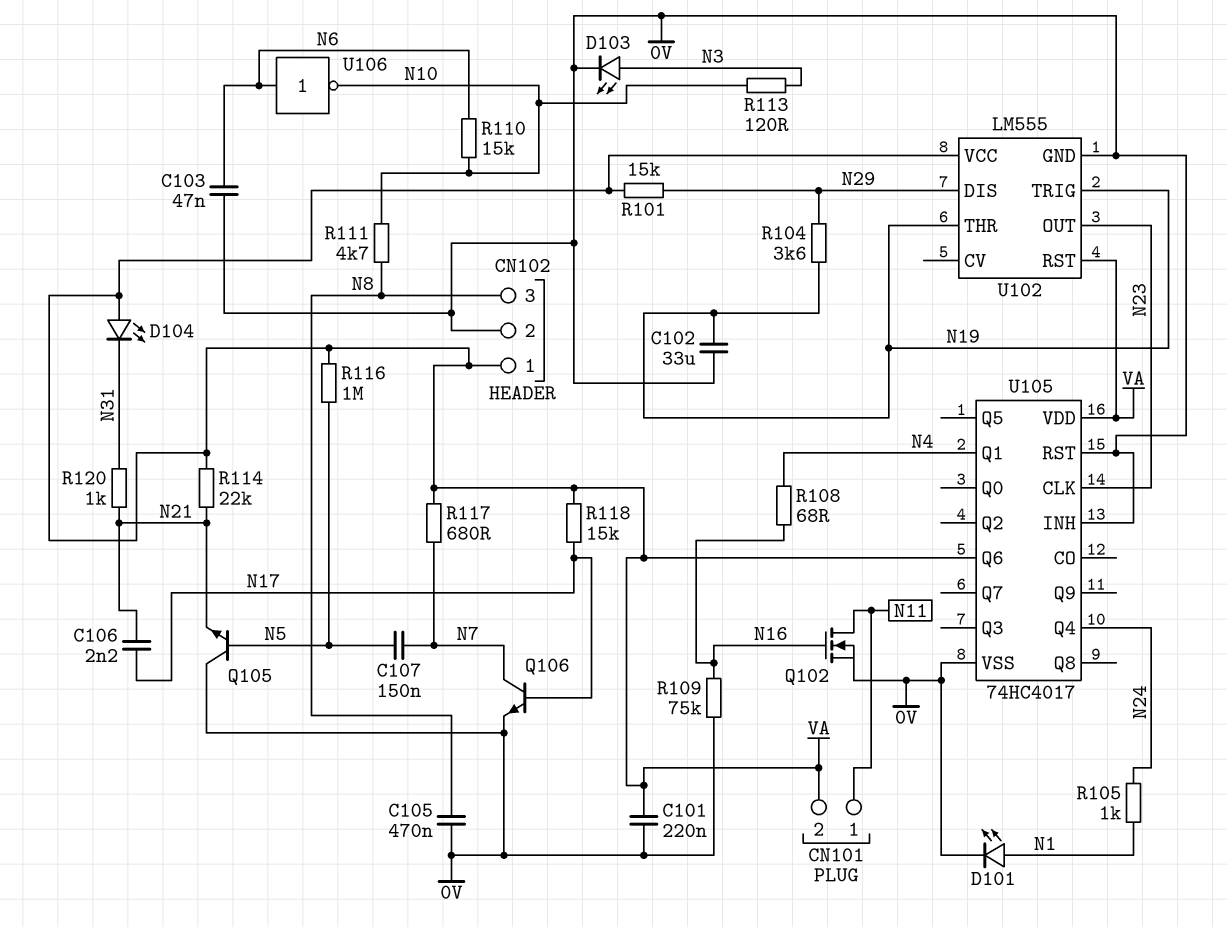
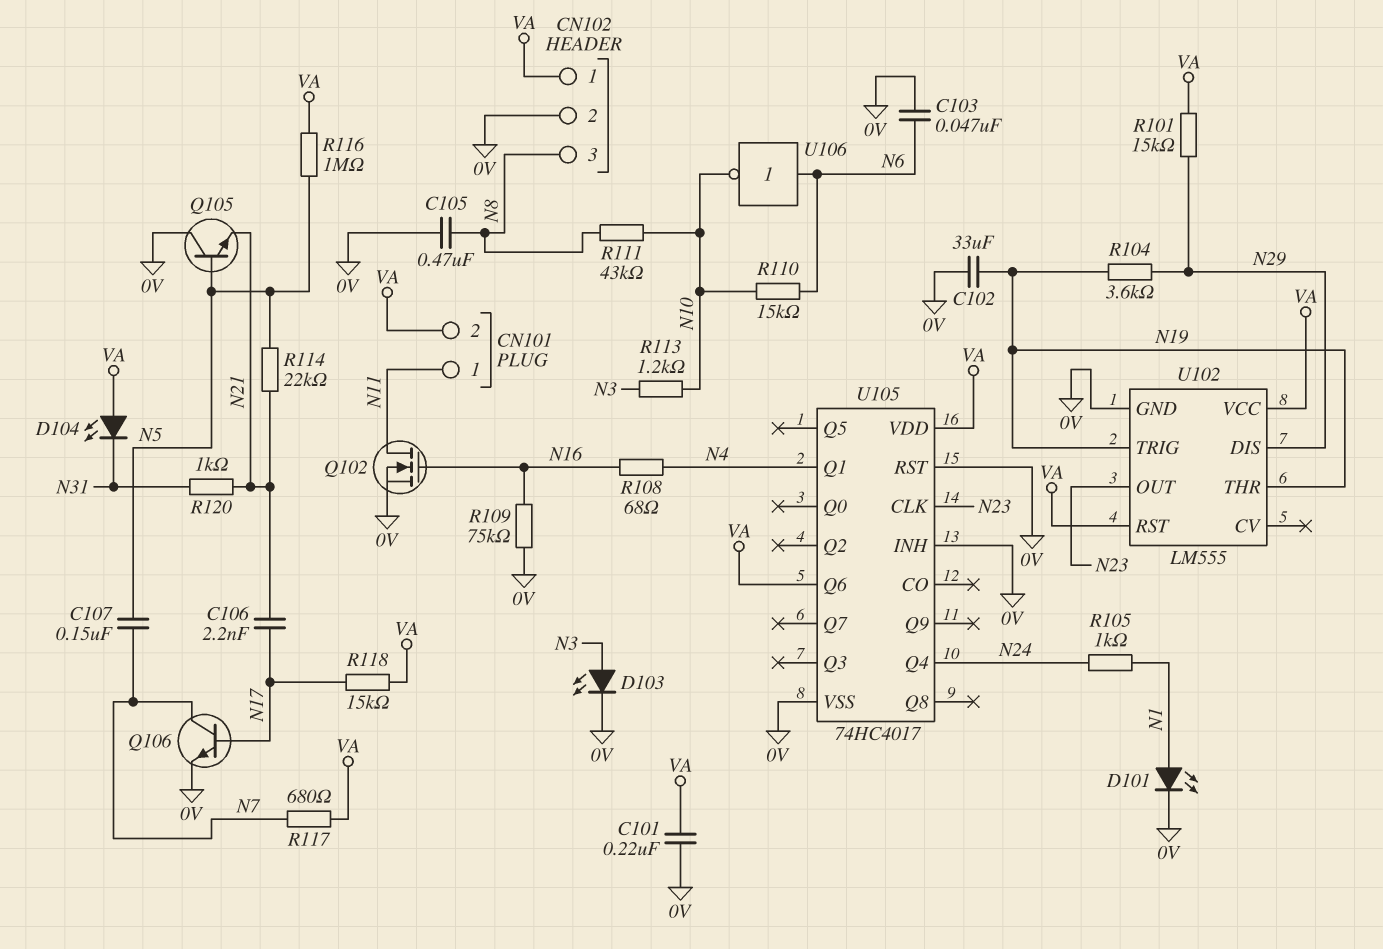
R111: 4.7k (N8, N10) -> 43k (N8, N10)
R113: 120 (N3, N10) -> 1.2k (N3, N10)
R114: 22k (N21, VA) -> 22k (N5, N21)

